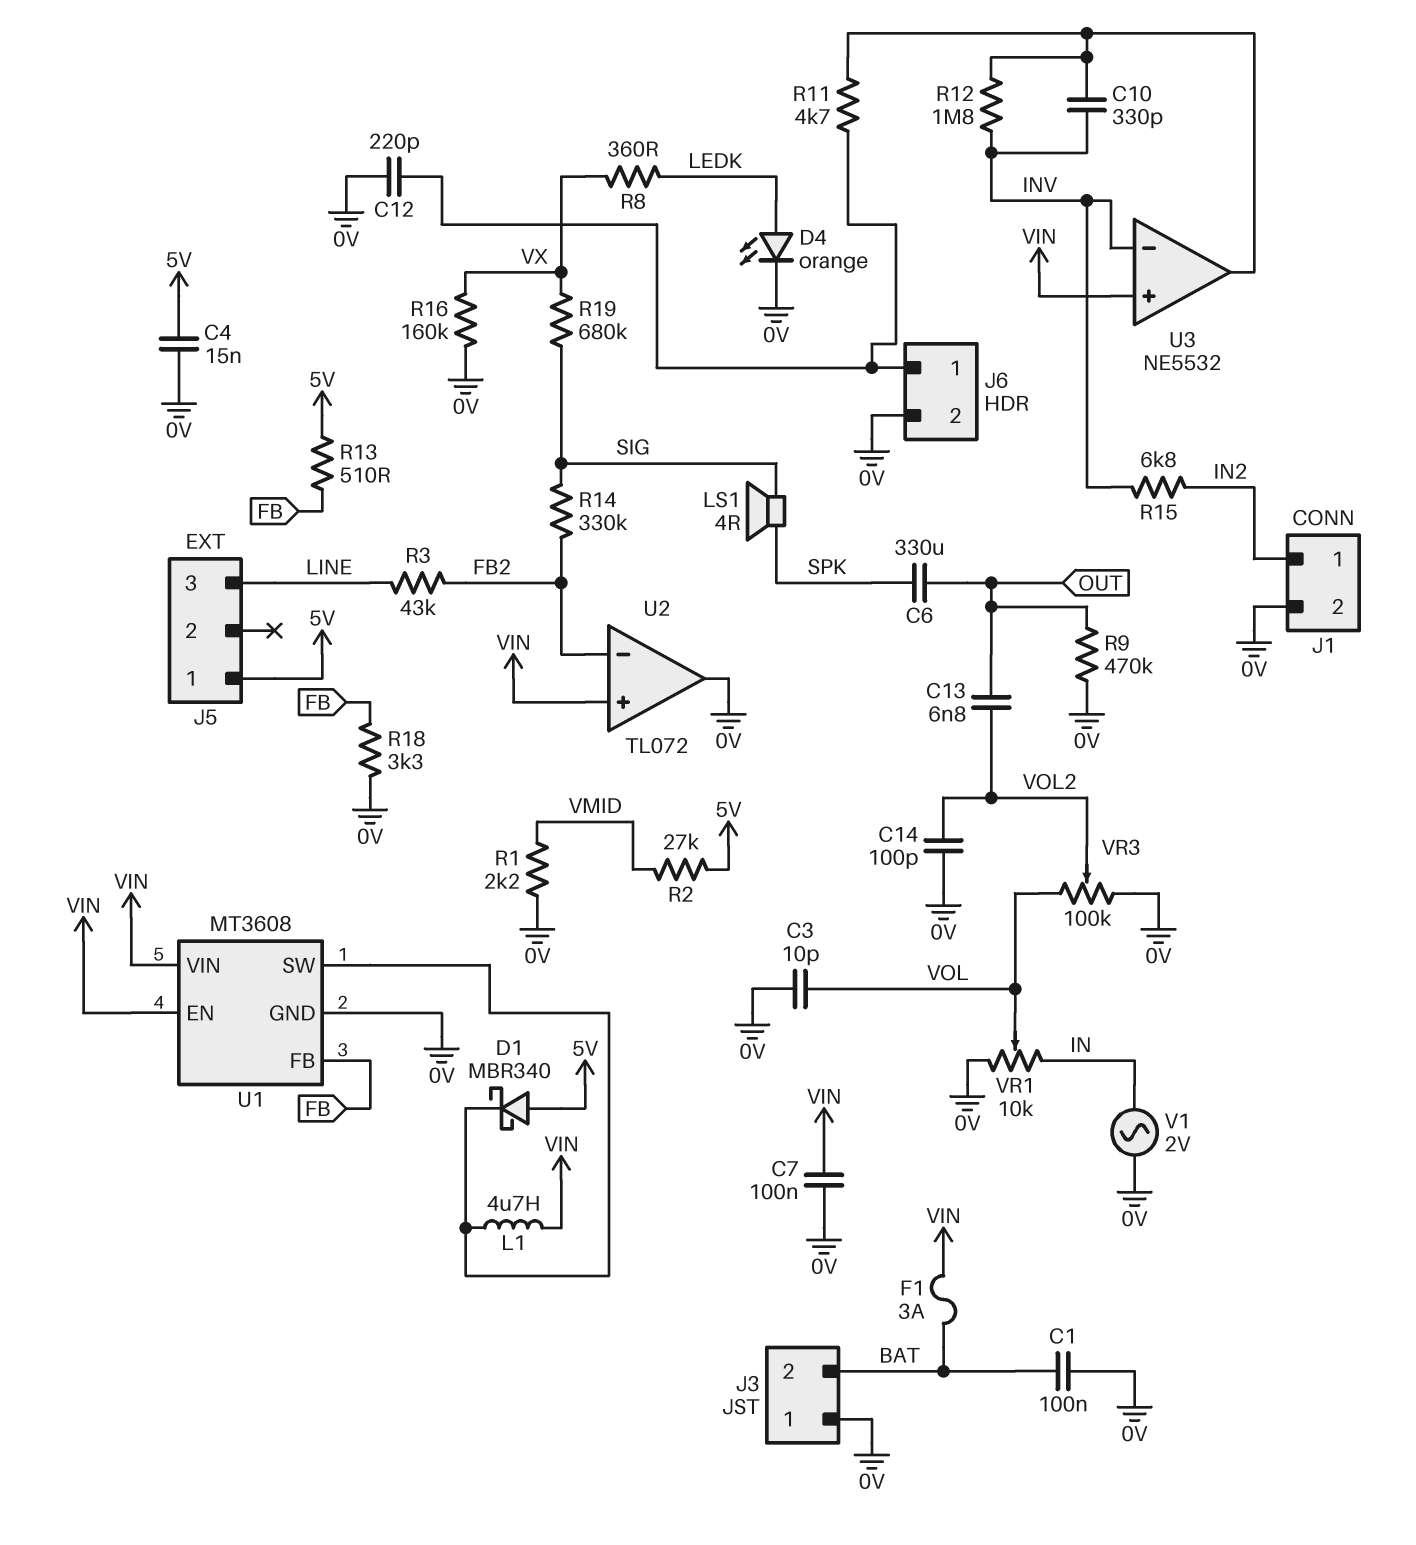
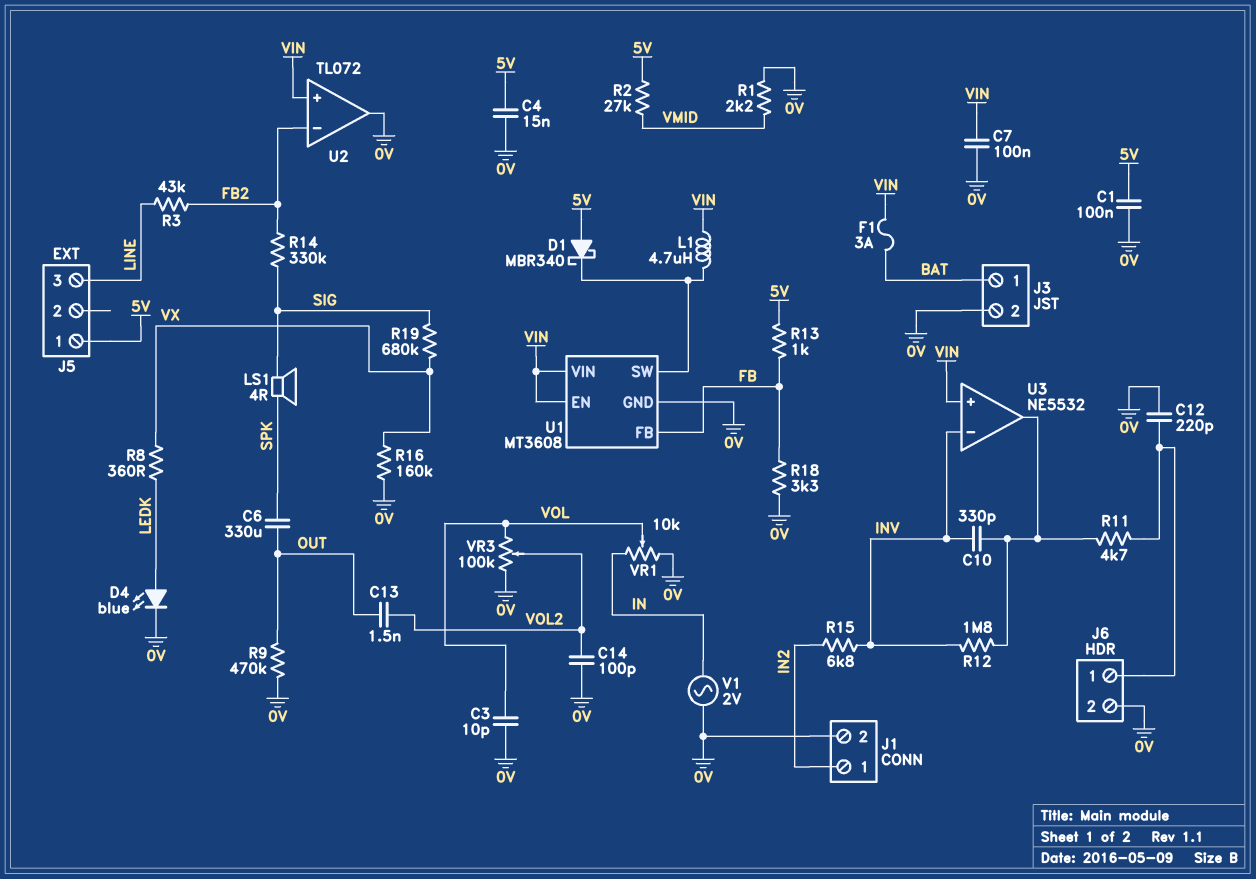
C1: 100nF (0V, BAT) -> 100nF (0V, 5V)
C13: 6.8nF (OUT, VOL2) -> 1.5nF (OUT, VOL2)
D4: LED orange (A LEDK, K 0V) -> LED blue (A LEDK, K 0V)
J3 pin 1: 0V -> BAT
J3 pin 2: BAT -> 0V
R13: 510 (5V, FB) -> 1k (5V, FB)

